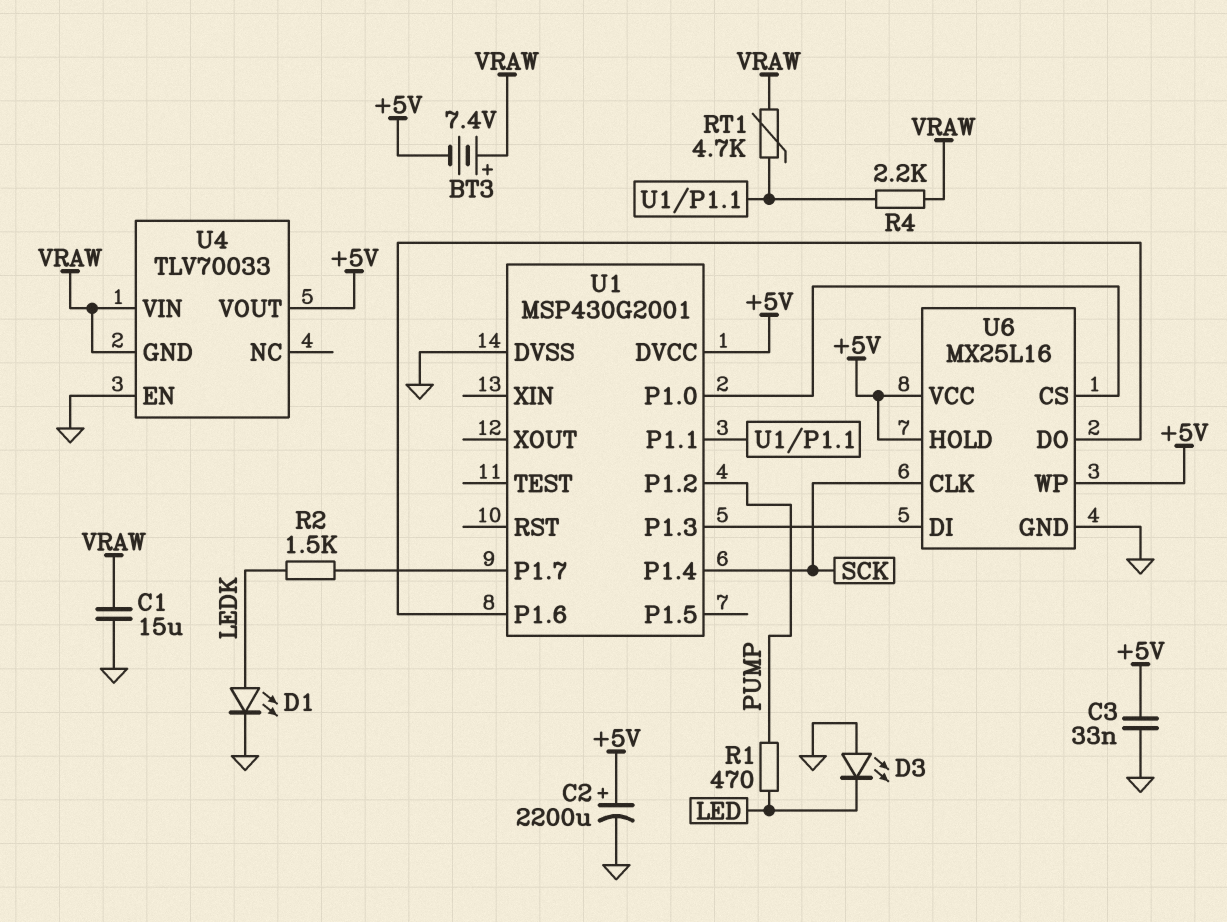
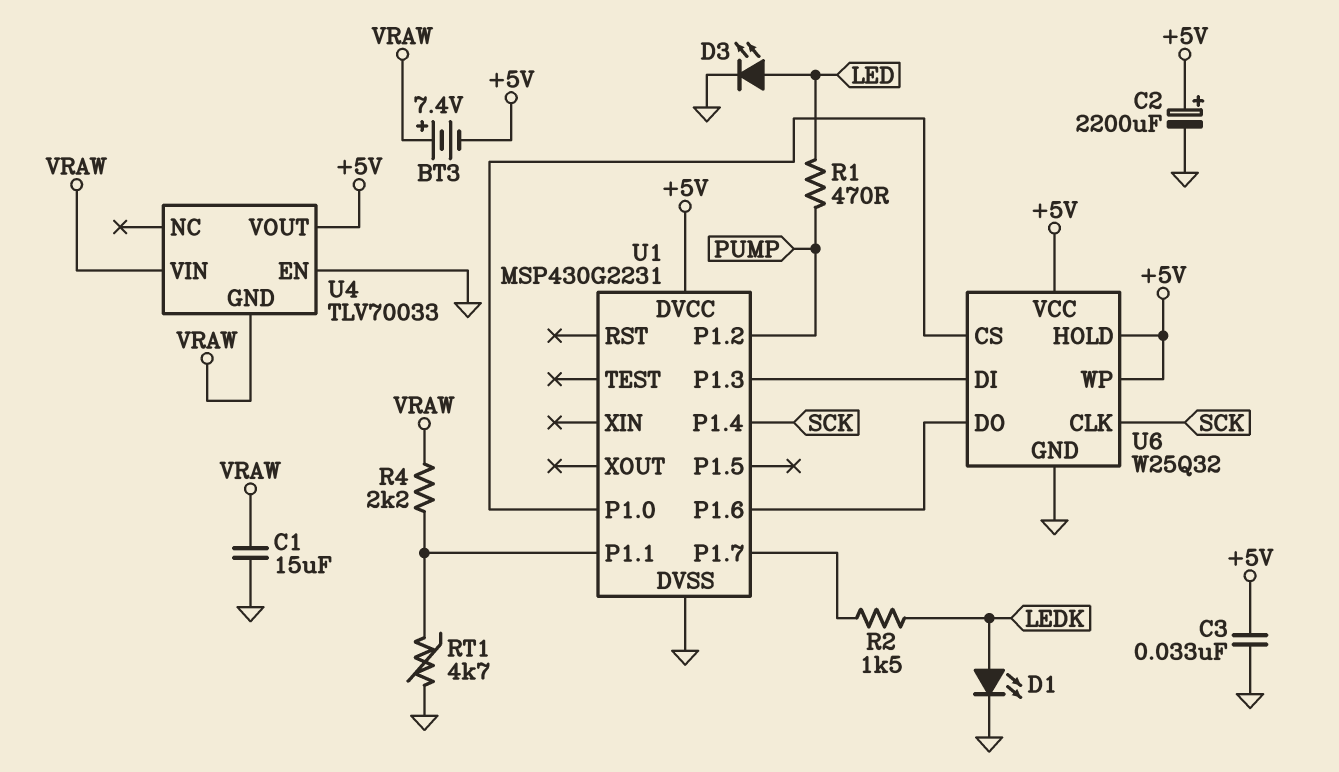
D3: LED (A GND, K LED) -> LED (A LED, K GND)
RT1: 4.7k (U1/P1.1, VRAW) -> 4.7k (GND, U1/P1.1)
U1: MSP430G2001 -> MSP430G2231
U6: MX25L16 -> W25Q32

